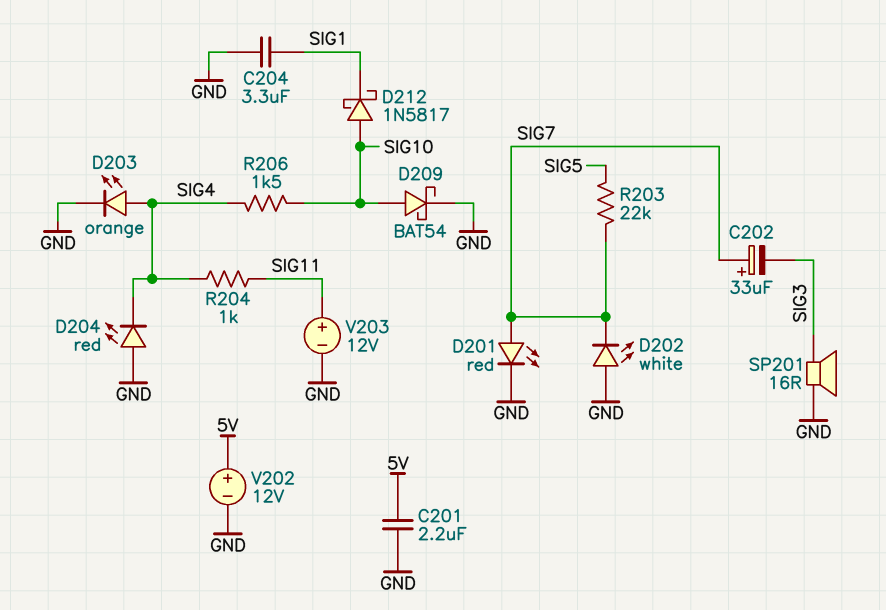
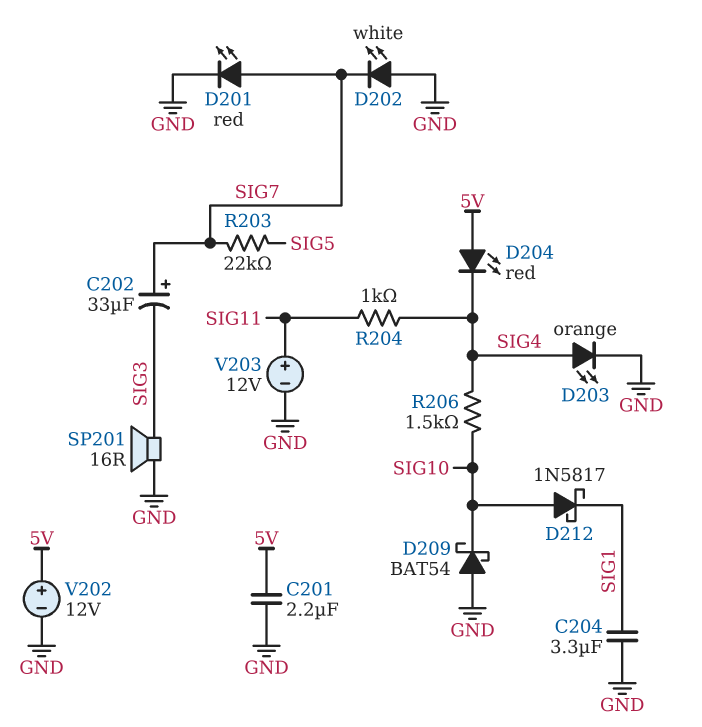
D204: LED red (A GND, K SIG4) -> LED red (A 5V, K SIG4)
D209: schottky BAT54 (A SIG10, K GND) -> schottky BAT54 (A GND, K SIG10)

